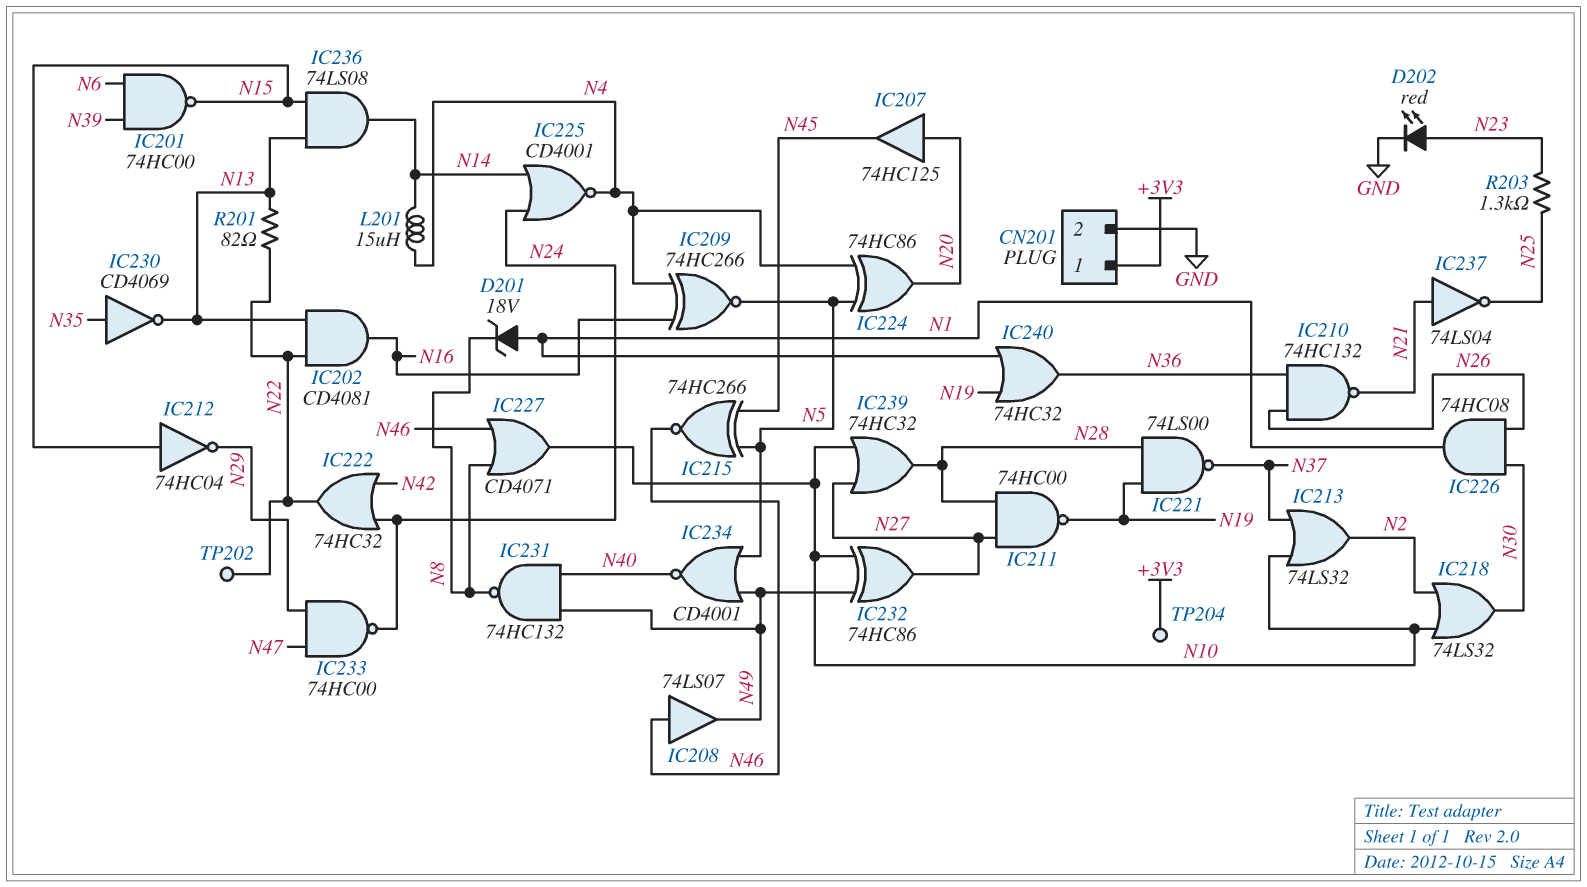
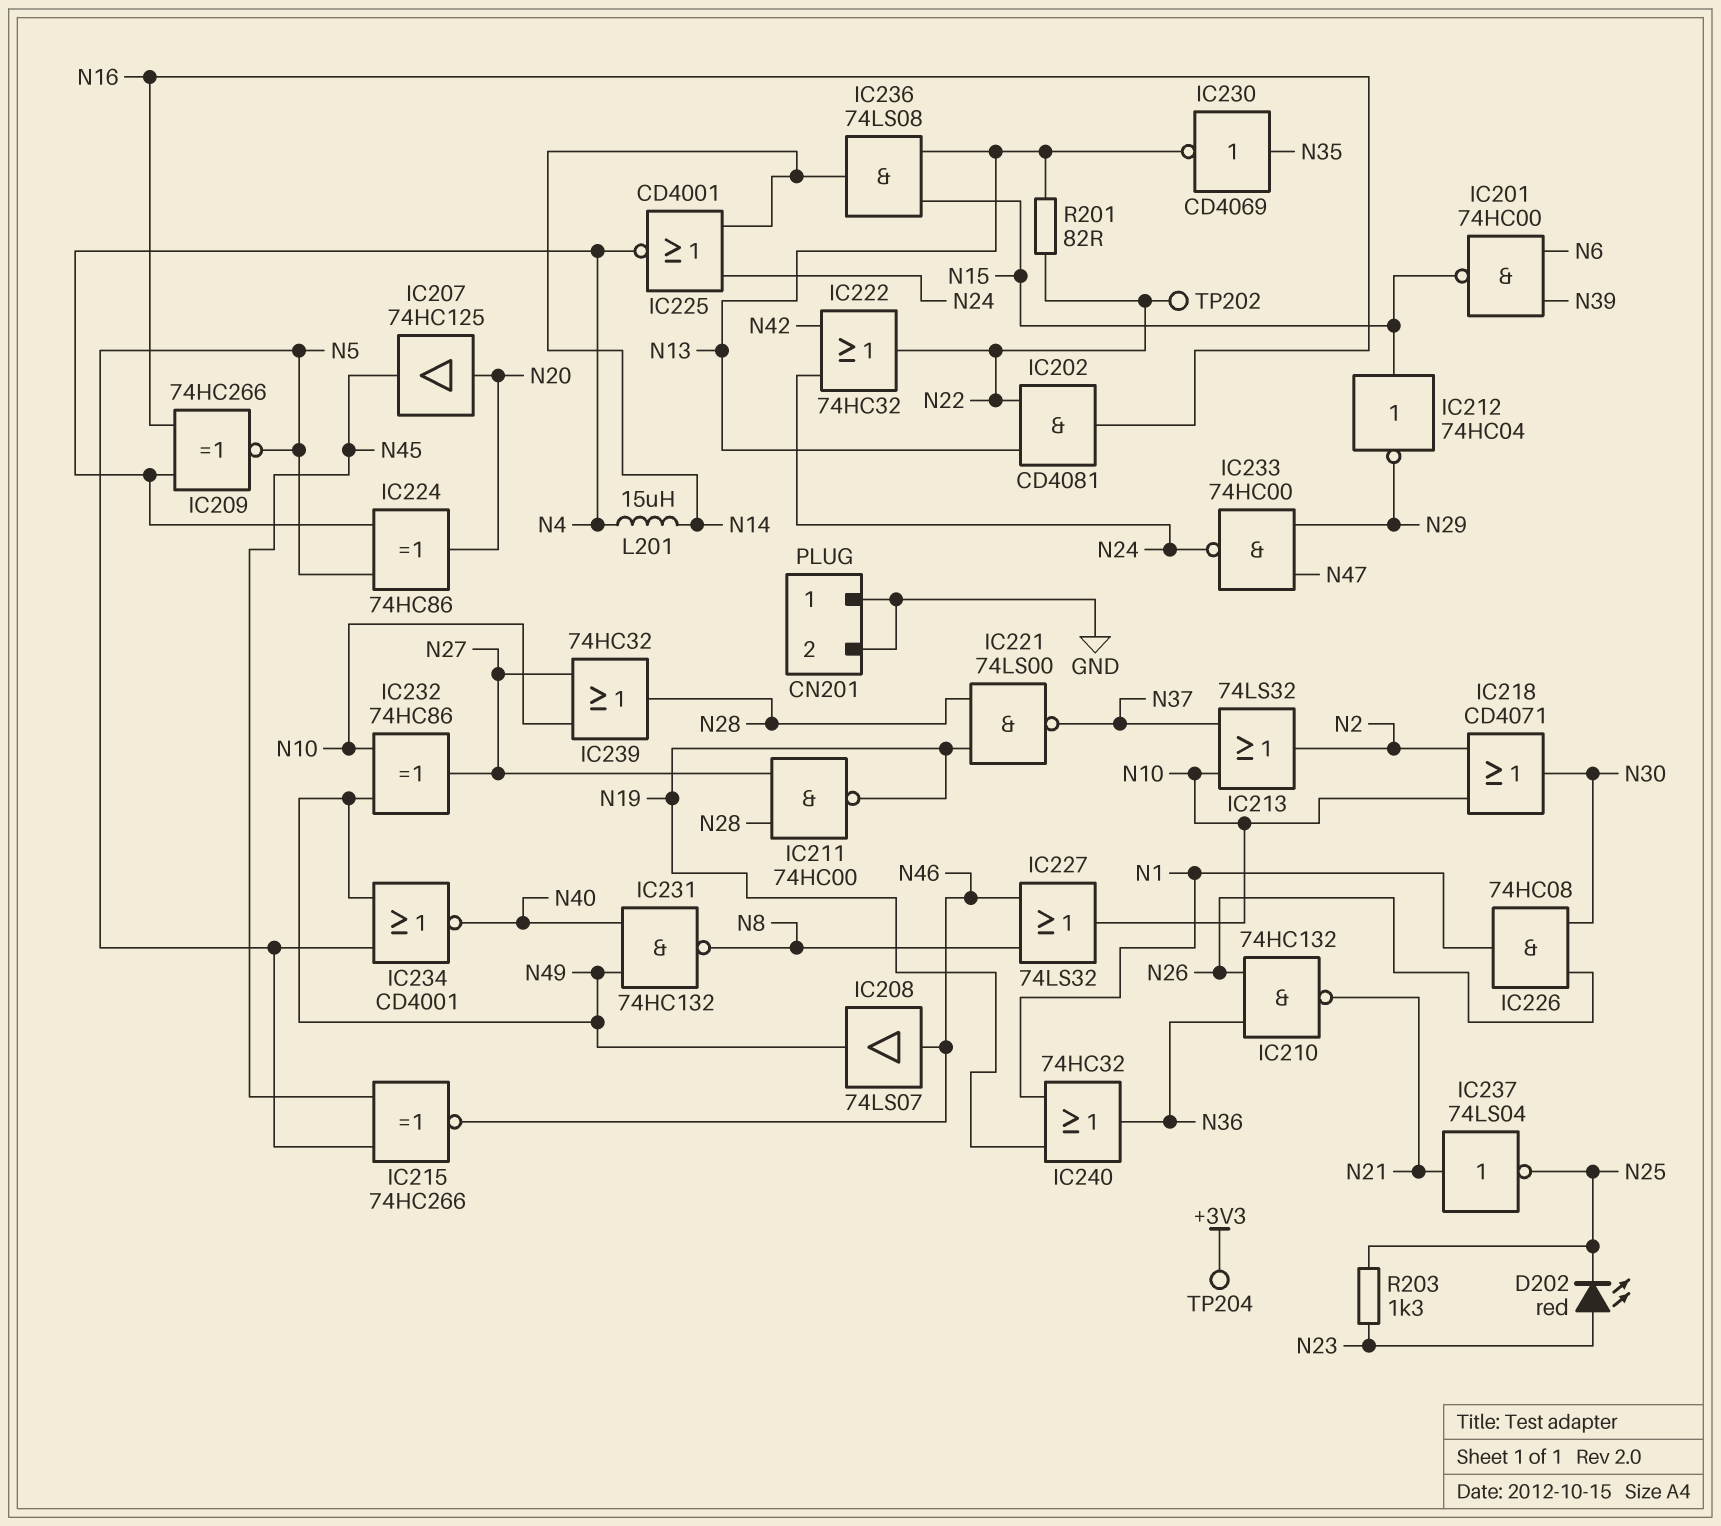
CN201 pin 1: +3V3 -> GND
D201: zener 18V (A N1, K N8) -> none
D202: LED red (A N23, K GND) -> LED red (A N23, K N25)
IC218: OR 74LS32 (in N2, in N10, out N30) -> OR CD4071 (in N2, in N10, out N30)
IC227: OR CD4071 (in N8, in N46, out N10) -> OR 74LS32 (in N8, in N46, out N10)

